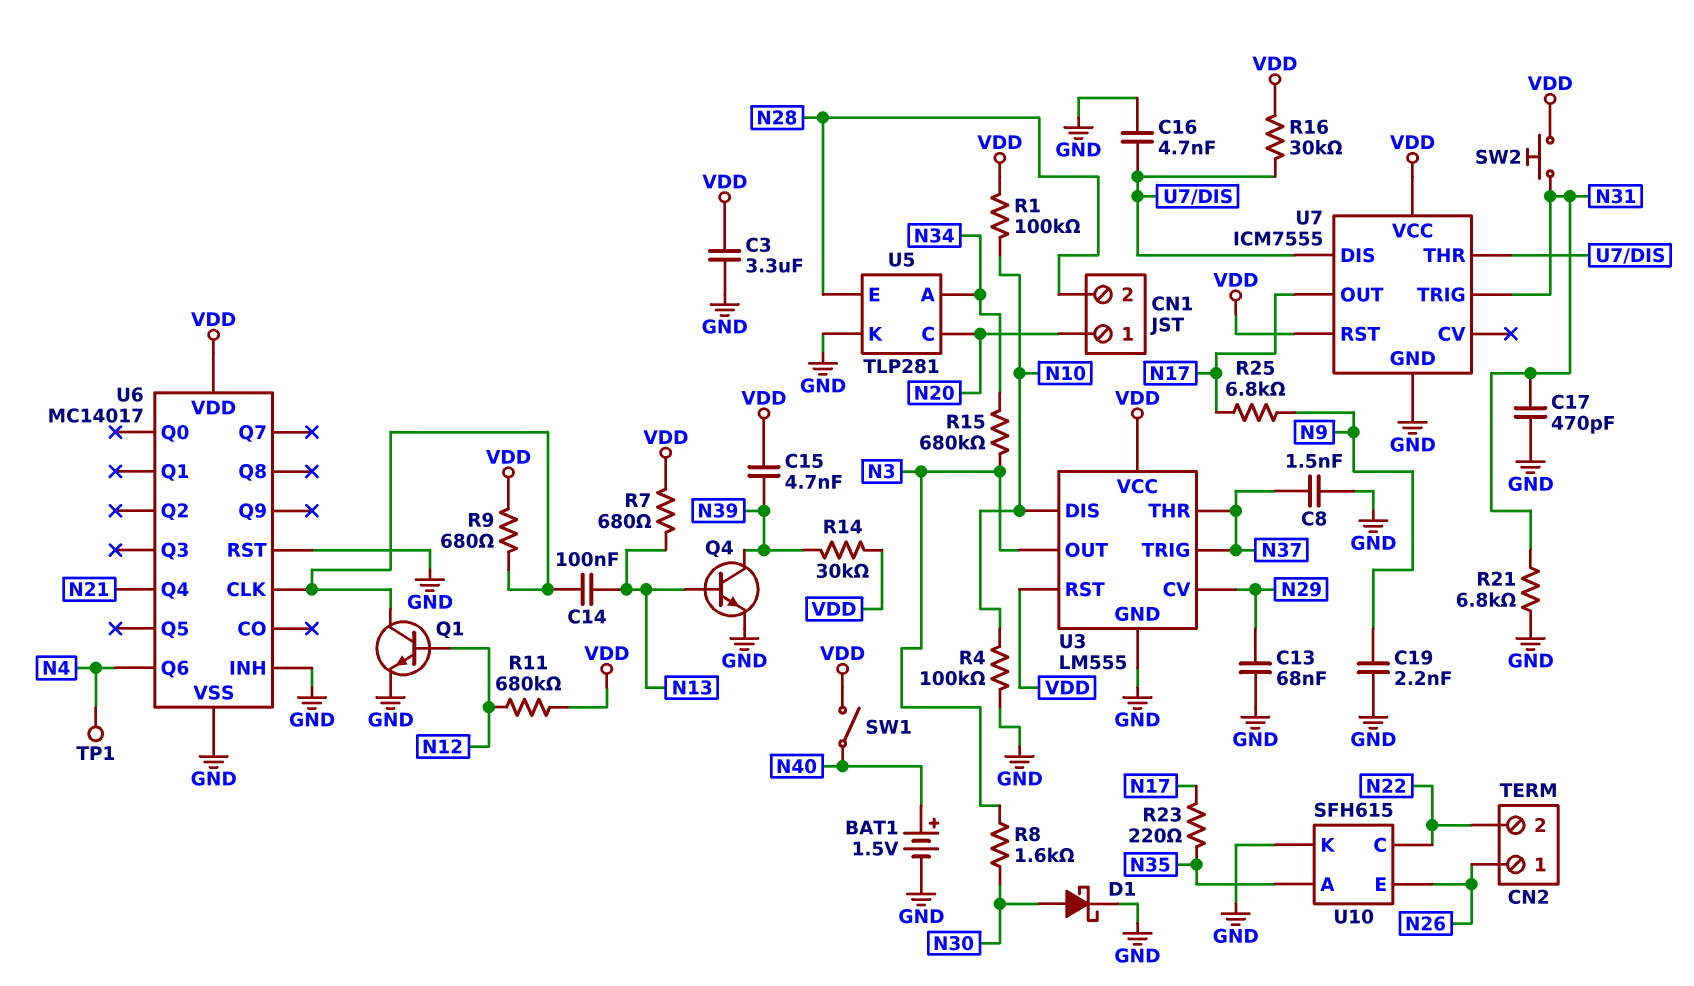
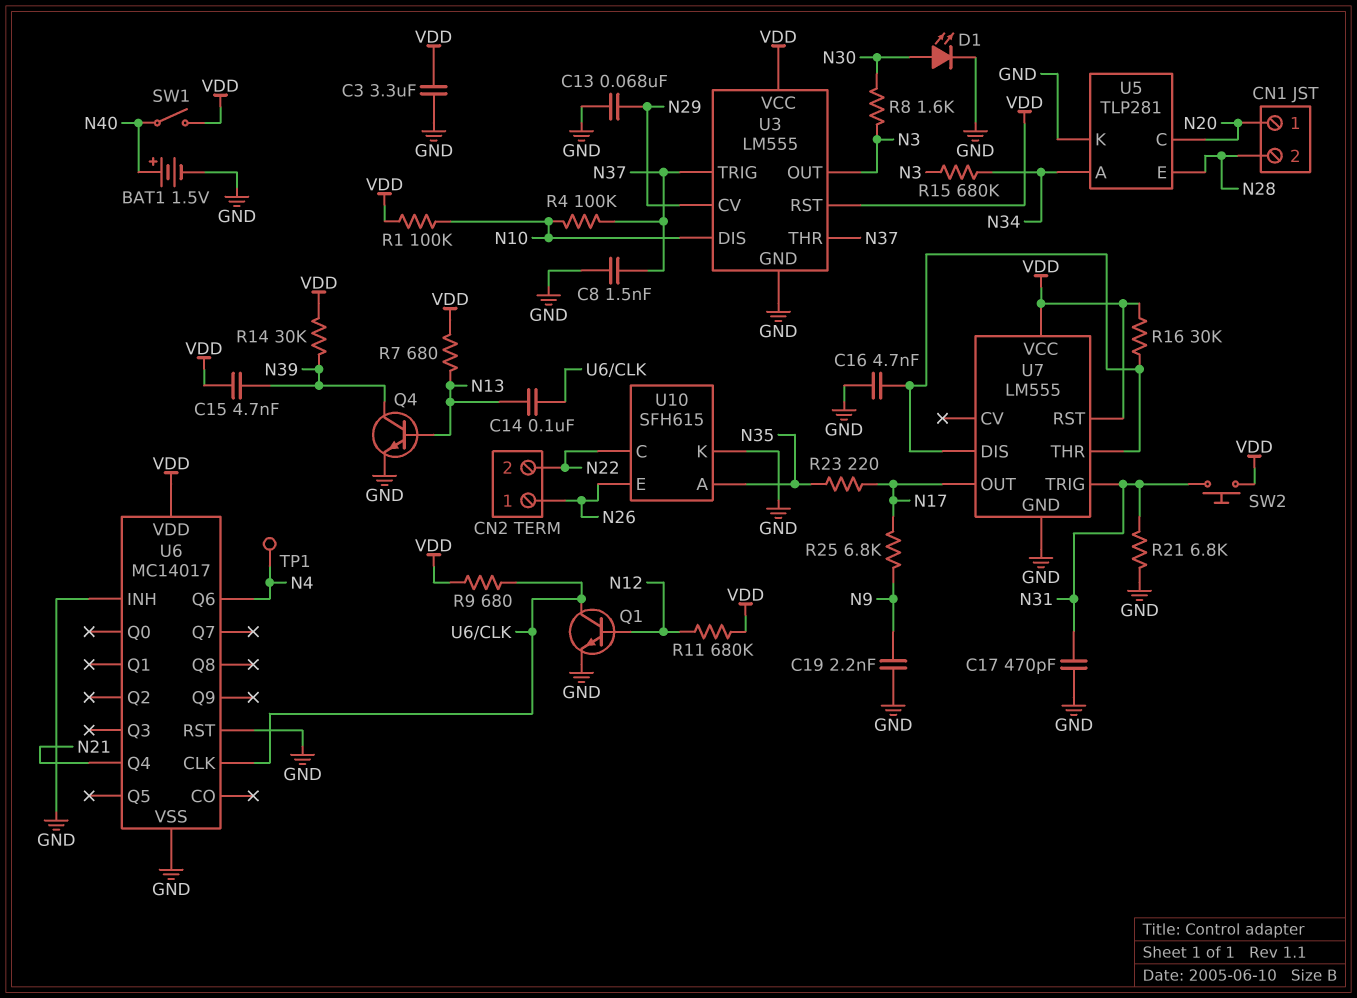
D1: schottky (A N30, K GND) -> LED (A N30, K GND)
R4: 100k (GND, N10) -> 100k (N10, N37)
U7: ICM7555 -> LM555

